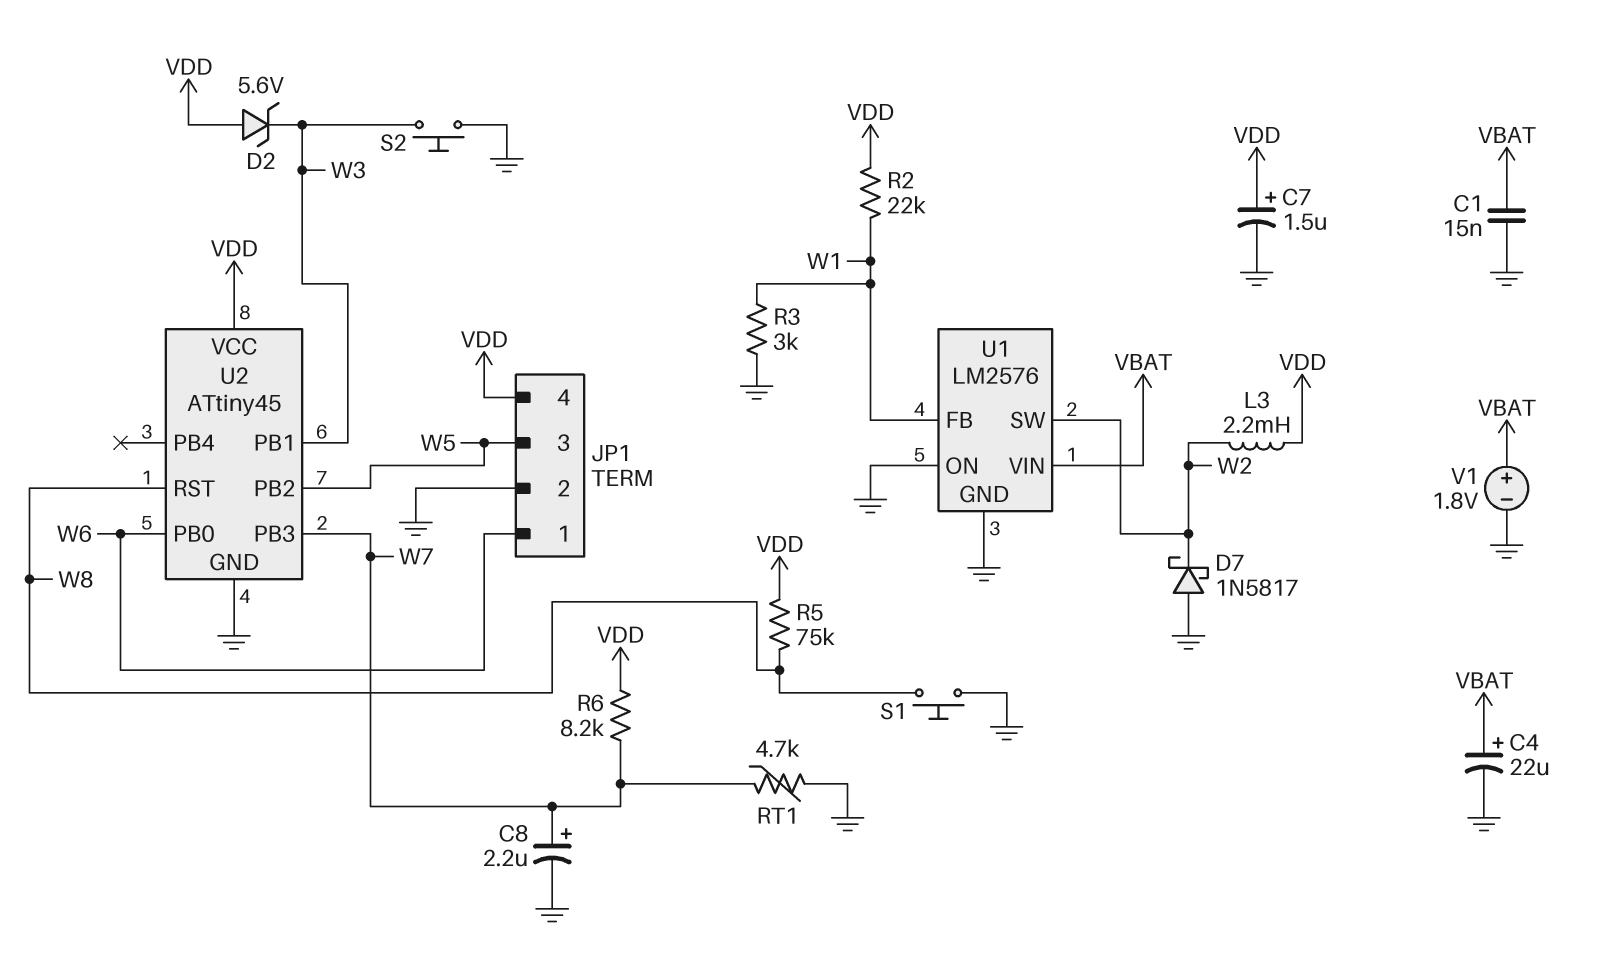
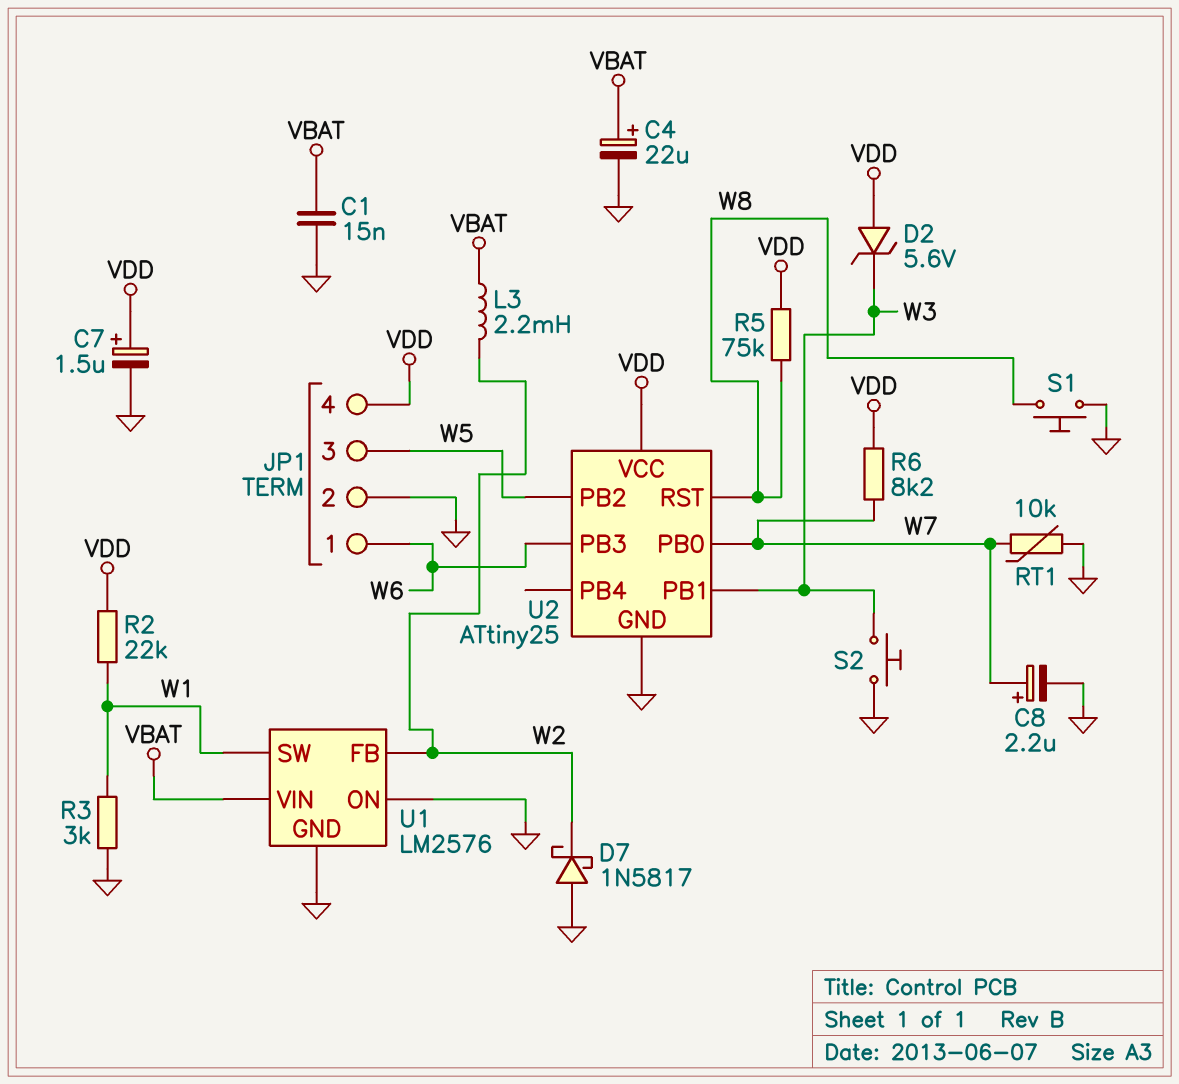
L3: 2.2mH (VDD, W2) -> 2.2mH (VBAT, W2)
RT1: 4.7k (GND, W7) -> 10k (GND, W7)
U1 pin FB: W1 -> W2
U1 pin SW: W2 -> W1
U2: ATtiny45 -> ATtiny25
U2 pin PB0: W6 -> W7
U2 pin PB3: W7 -> W6
V1: 1.8V (plus VBAT, minus GND) -> none

